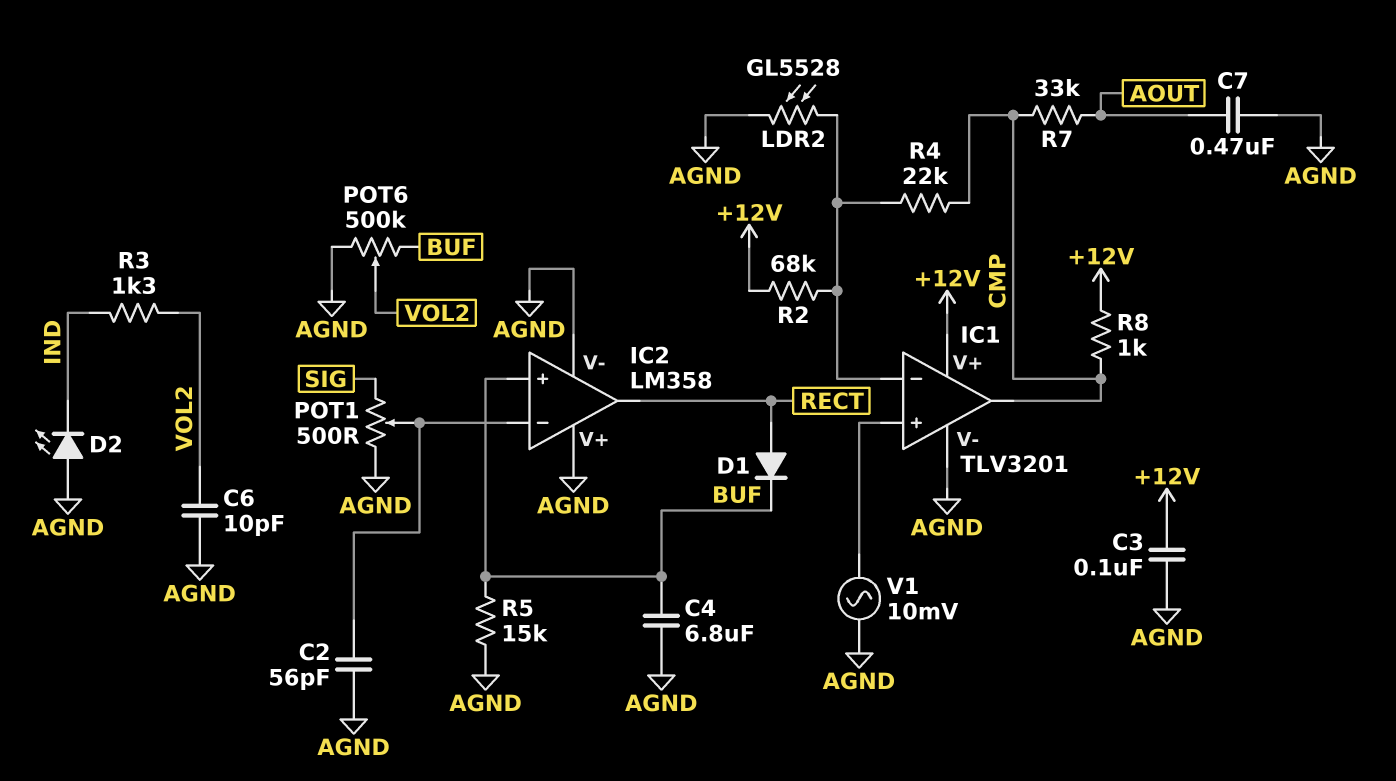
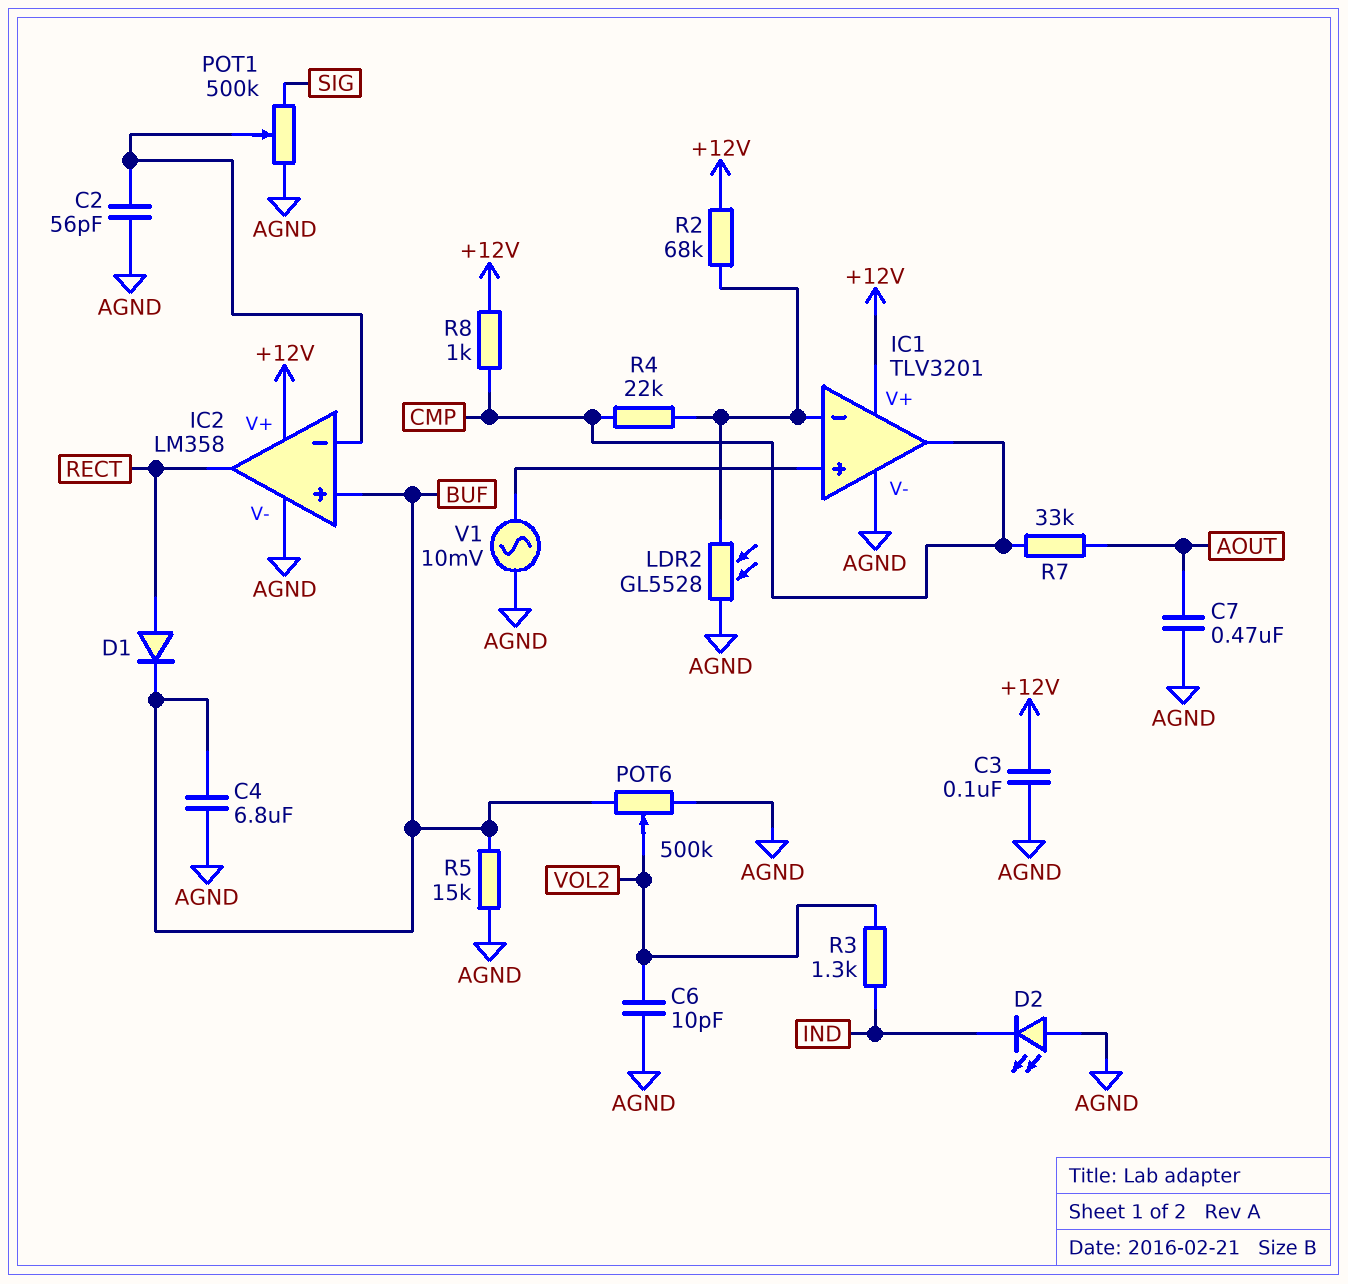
IC2 pin V+: AGND -> +12V
POT1: 500 (AGND, SIG, wiper IC2/in-) -> 500k (AGND, SIG, wiper IC2/in-)

